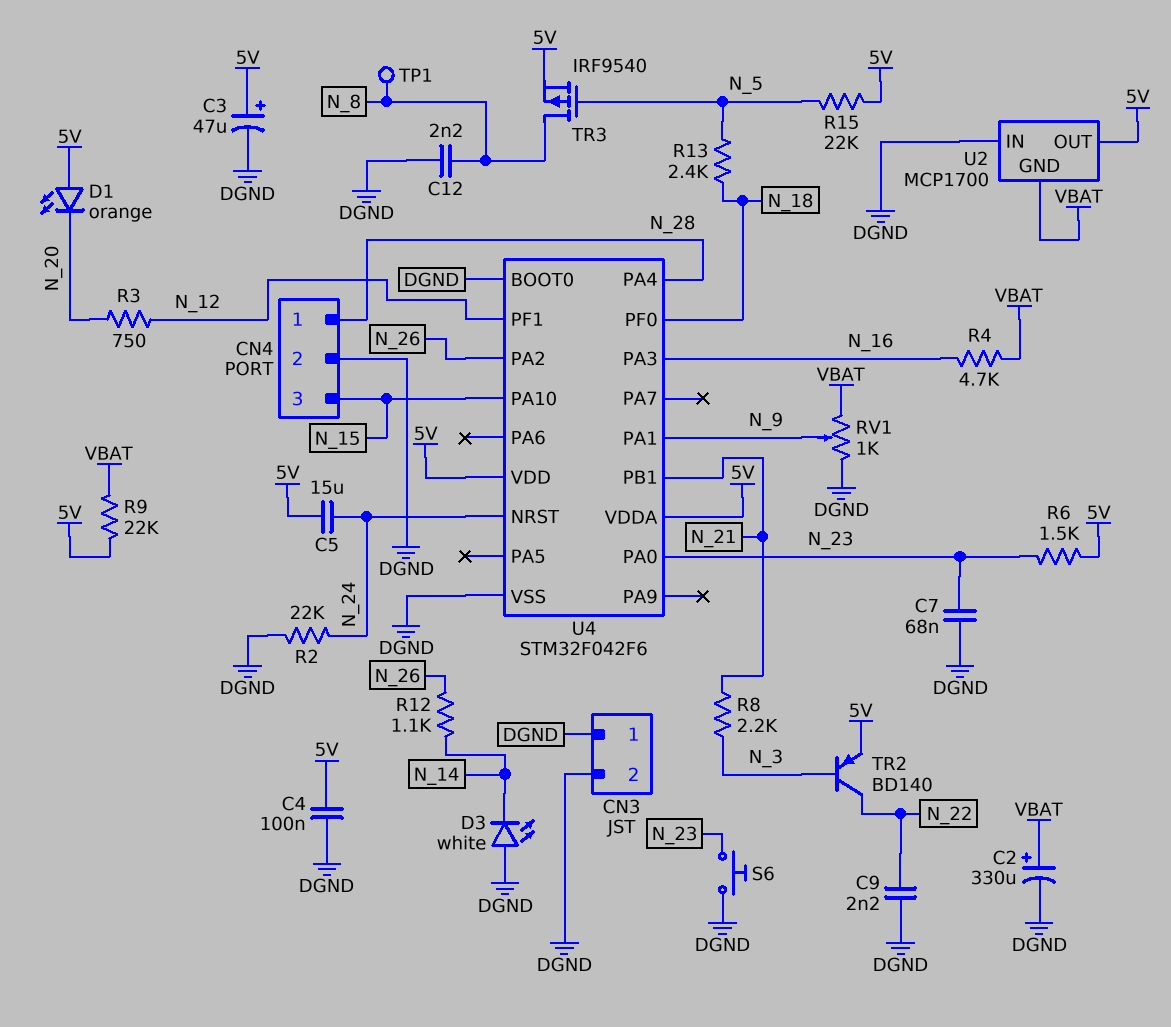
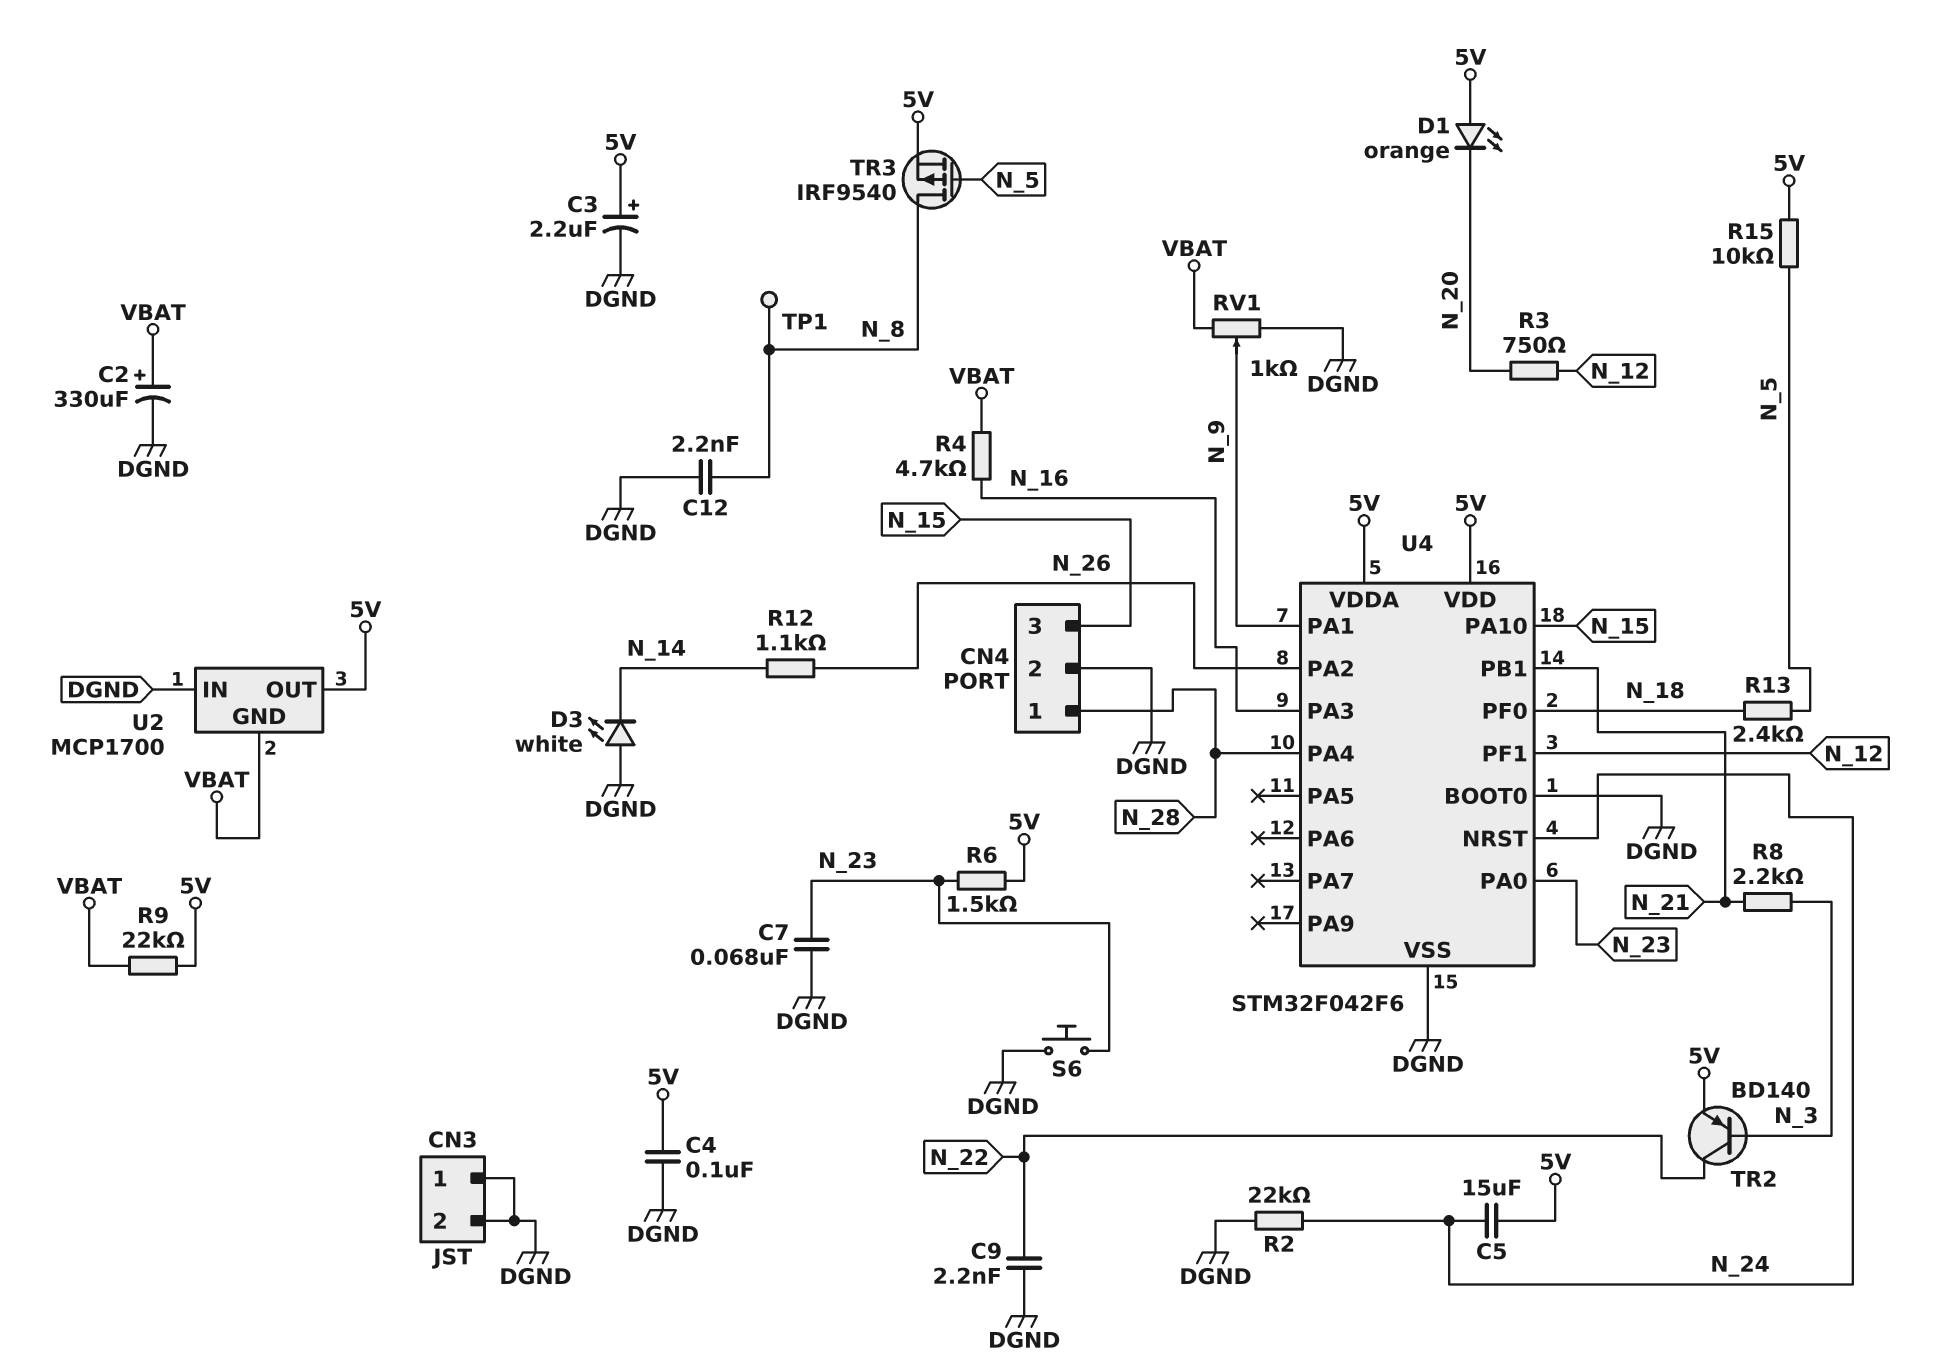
C3: 47uF (plus 5V, minus DGND) -> 2.2uF (plus 5V, minus DGND)
R15: 22k (5V, N_5) -> 10k (5V, N_5)

